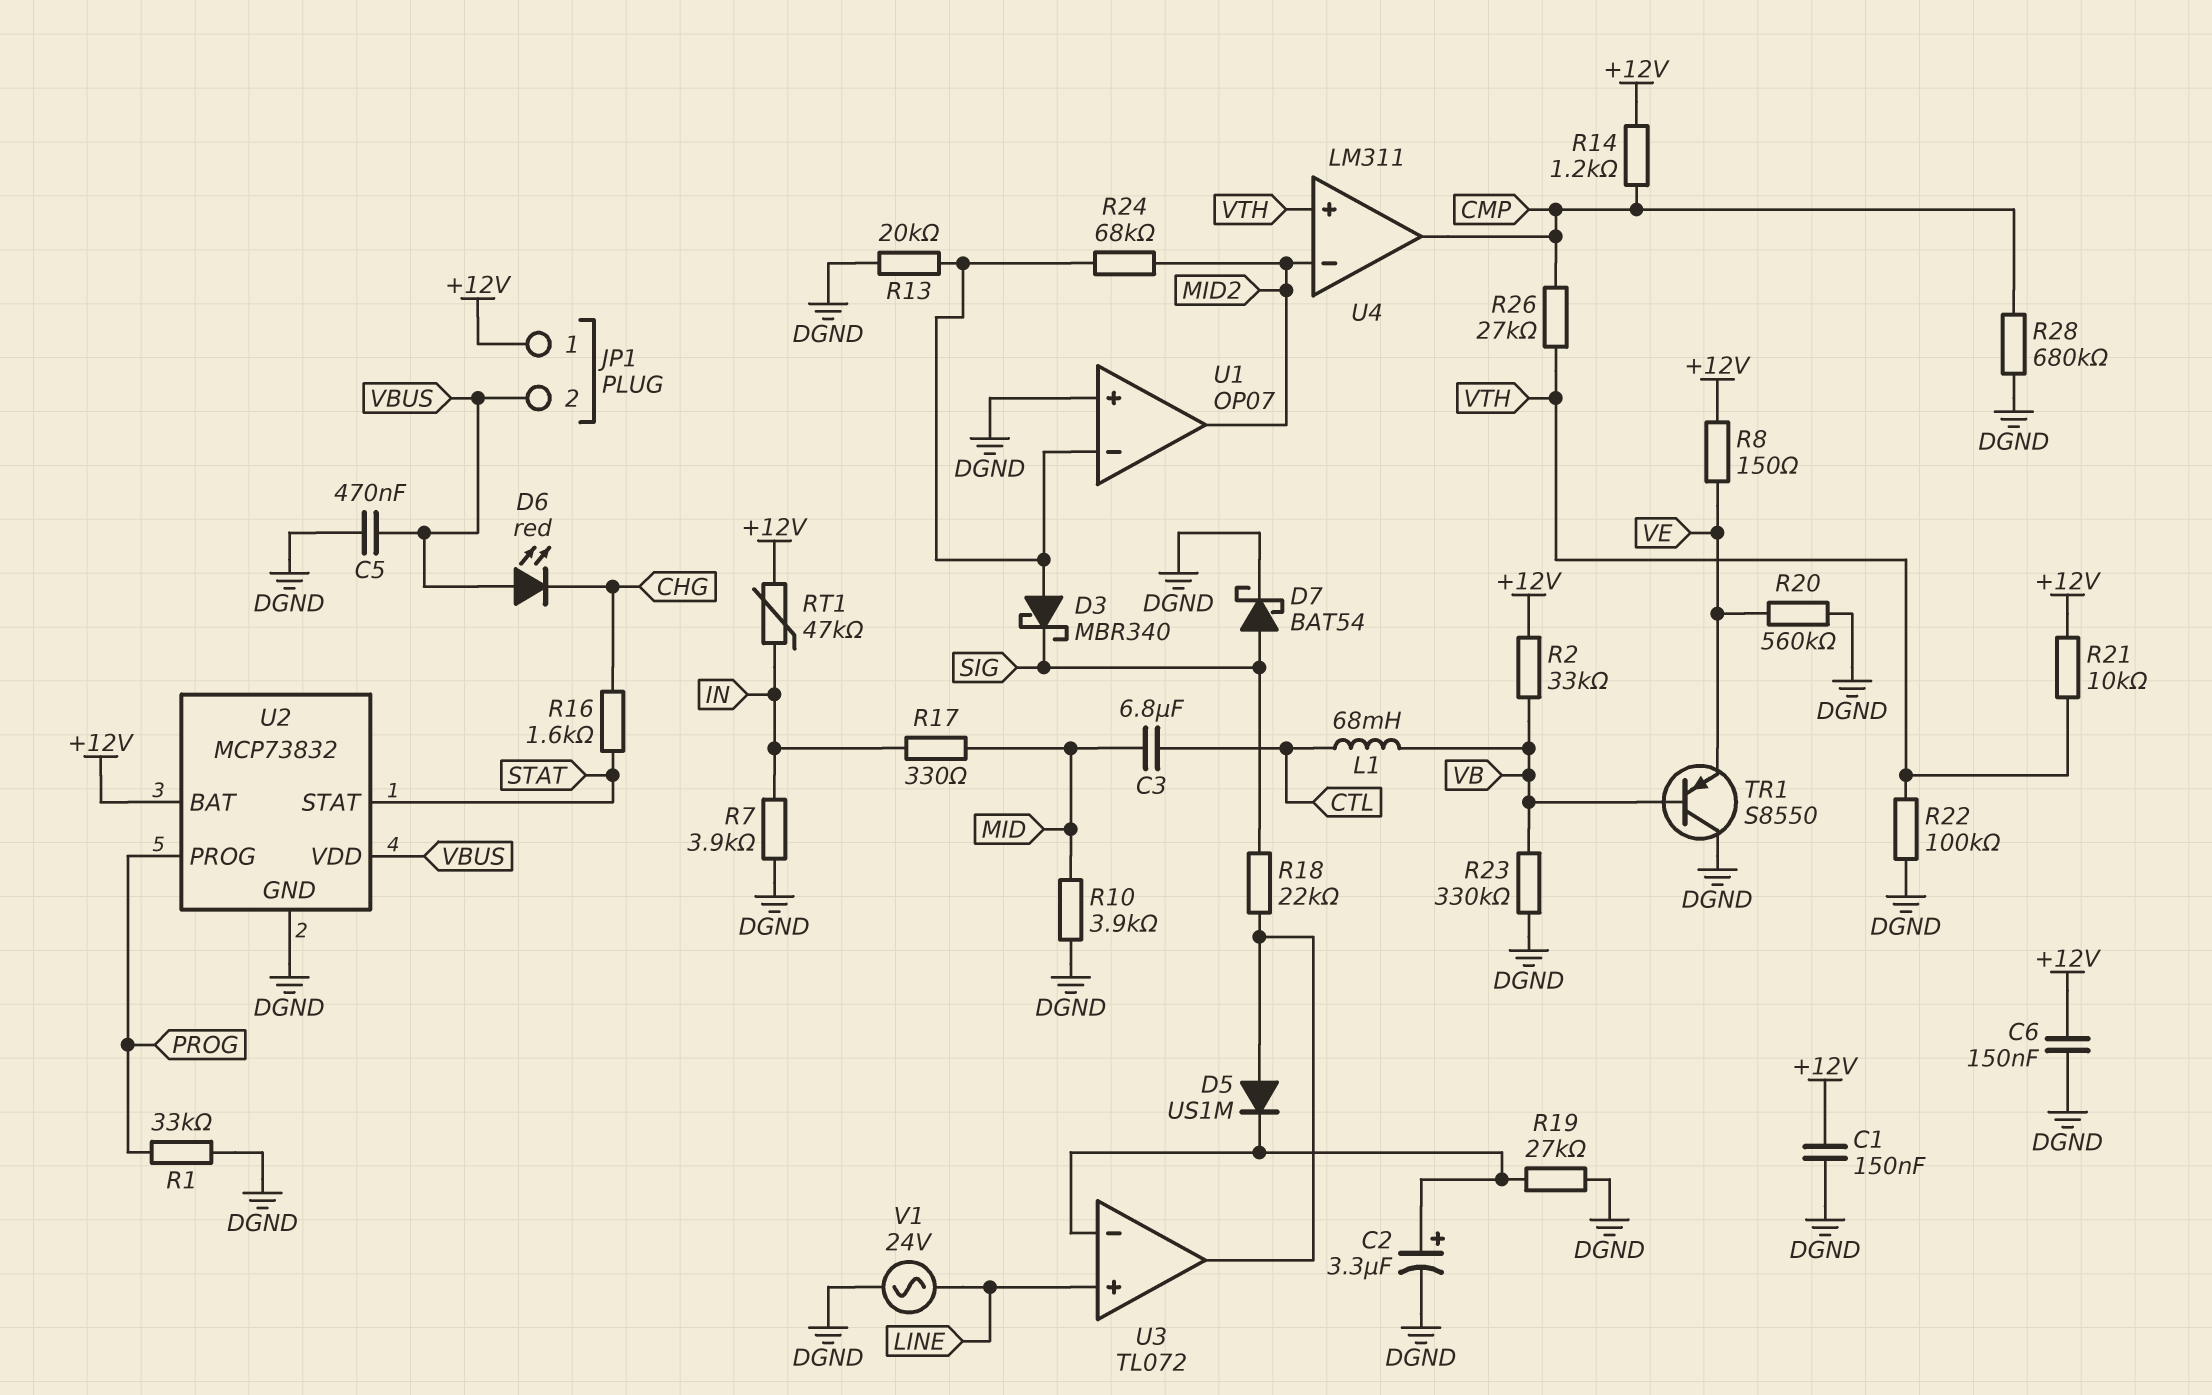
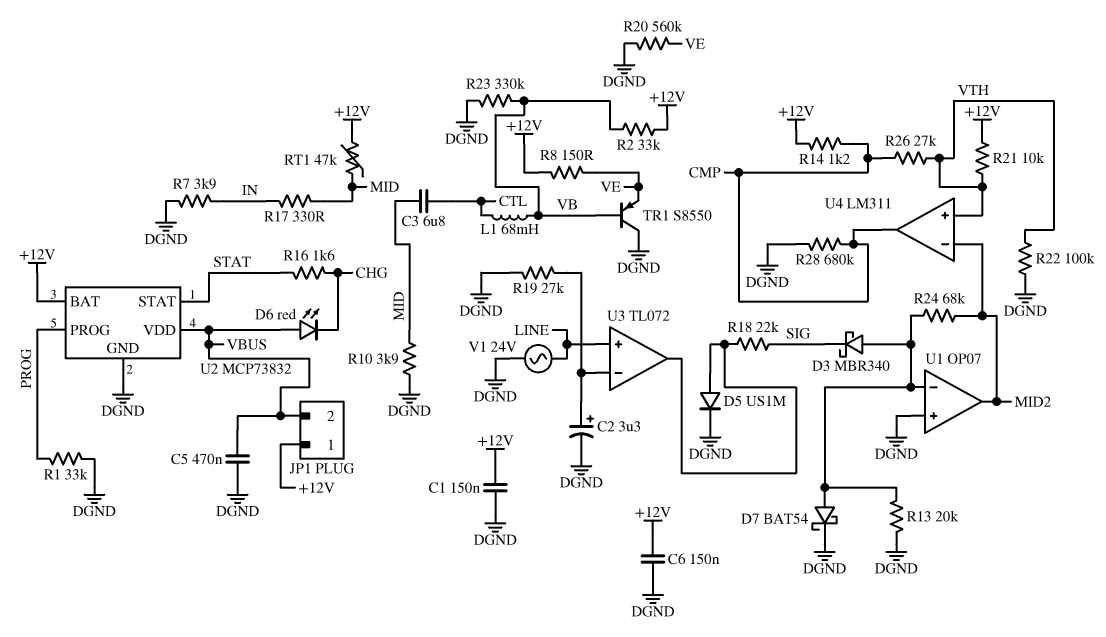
D5: diode US1M (A U3/out, K U3/in-) -> diode US1M (A U3/out, K DGND)
D7: schottky BAT54 (A SIG, K DGND) -> schottky BAT54 (A U1/in-, K DGND)
RT1: 47k (+12V, IN) -> 47k (+12V, MID)

